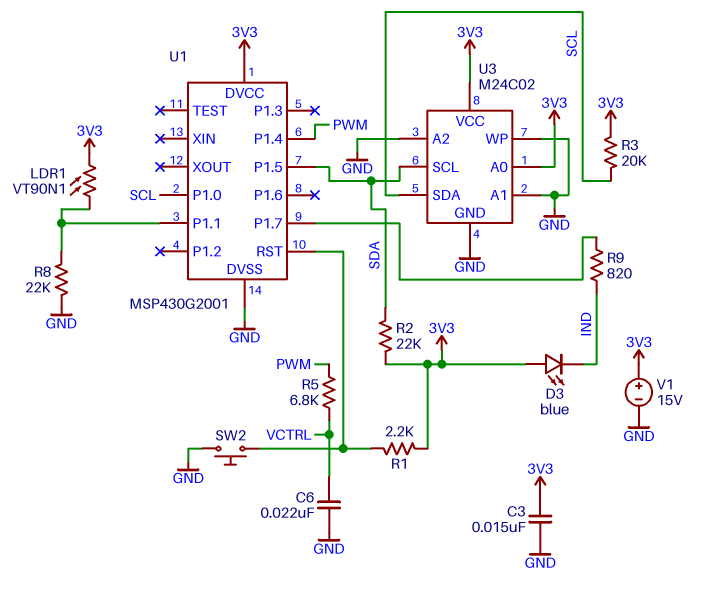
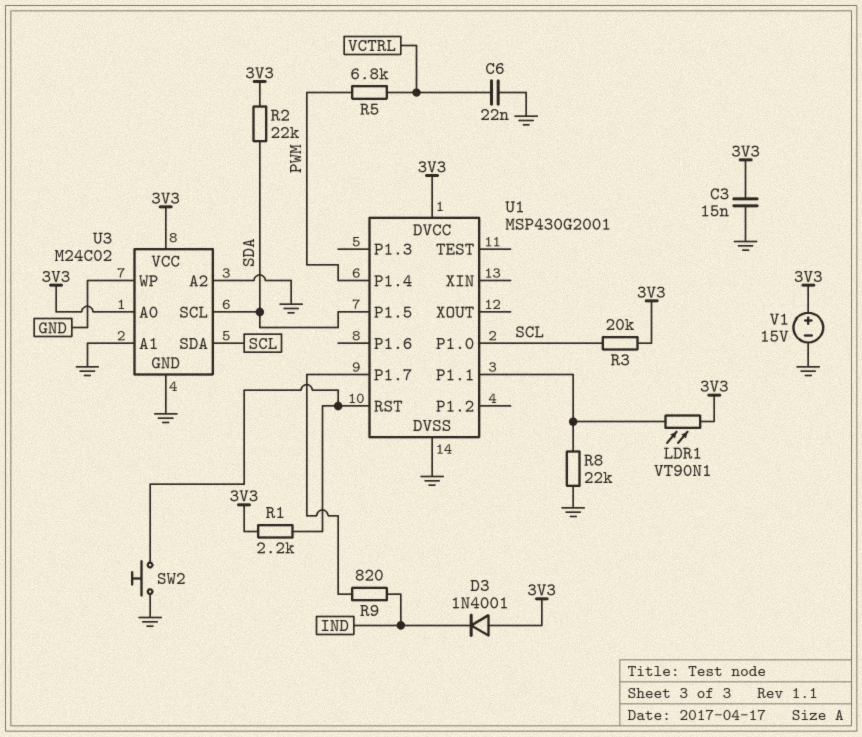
D3: LED blue (A 3V3, K IND) -> diode 1N4001 (A 3V3, K IND)

